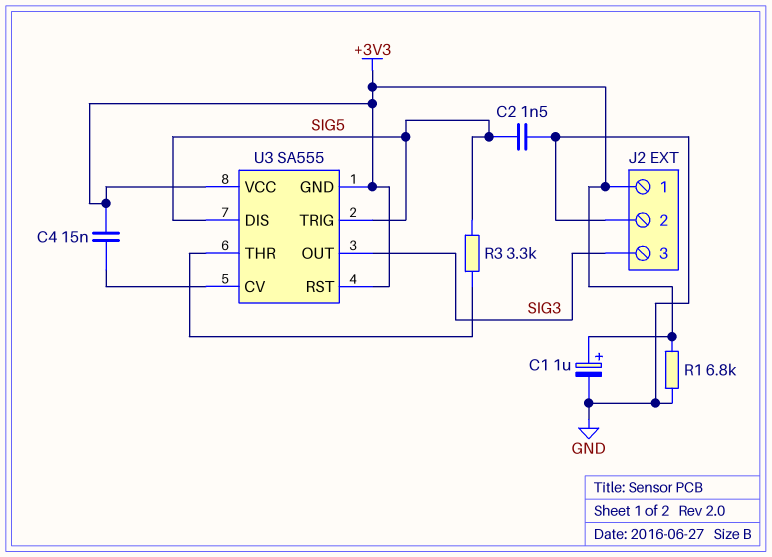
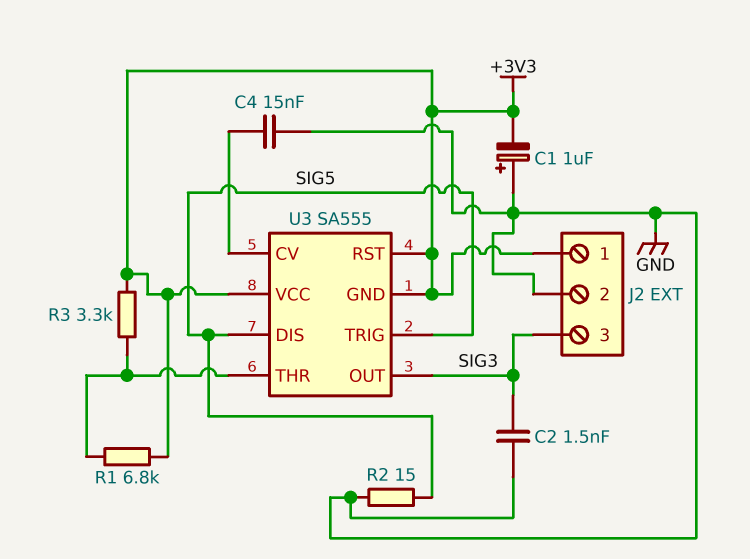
C1: 1uF (plus +3V3, minus GND) -> 1uF (plus GND, minus +3V3)
C2: 1.5nF (GND, SIG5) -> 1.5nF (GND, SIG3)
C4: 15nF (+3V3, U3/CV) -> 15nF (GND, U3/CV)
R1: 6.8k (+3V3, GND) -> 6.8k (+3V3, U3/THR)
R2: none -> 15 (GND, SIG5)
R3: 3.3k (SIG5, U3/THR) -> 3.3k (+3V3, U3/THR)

